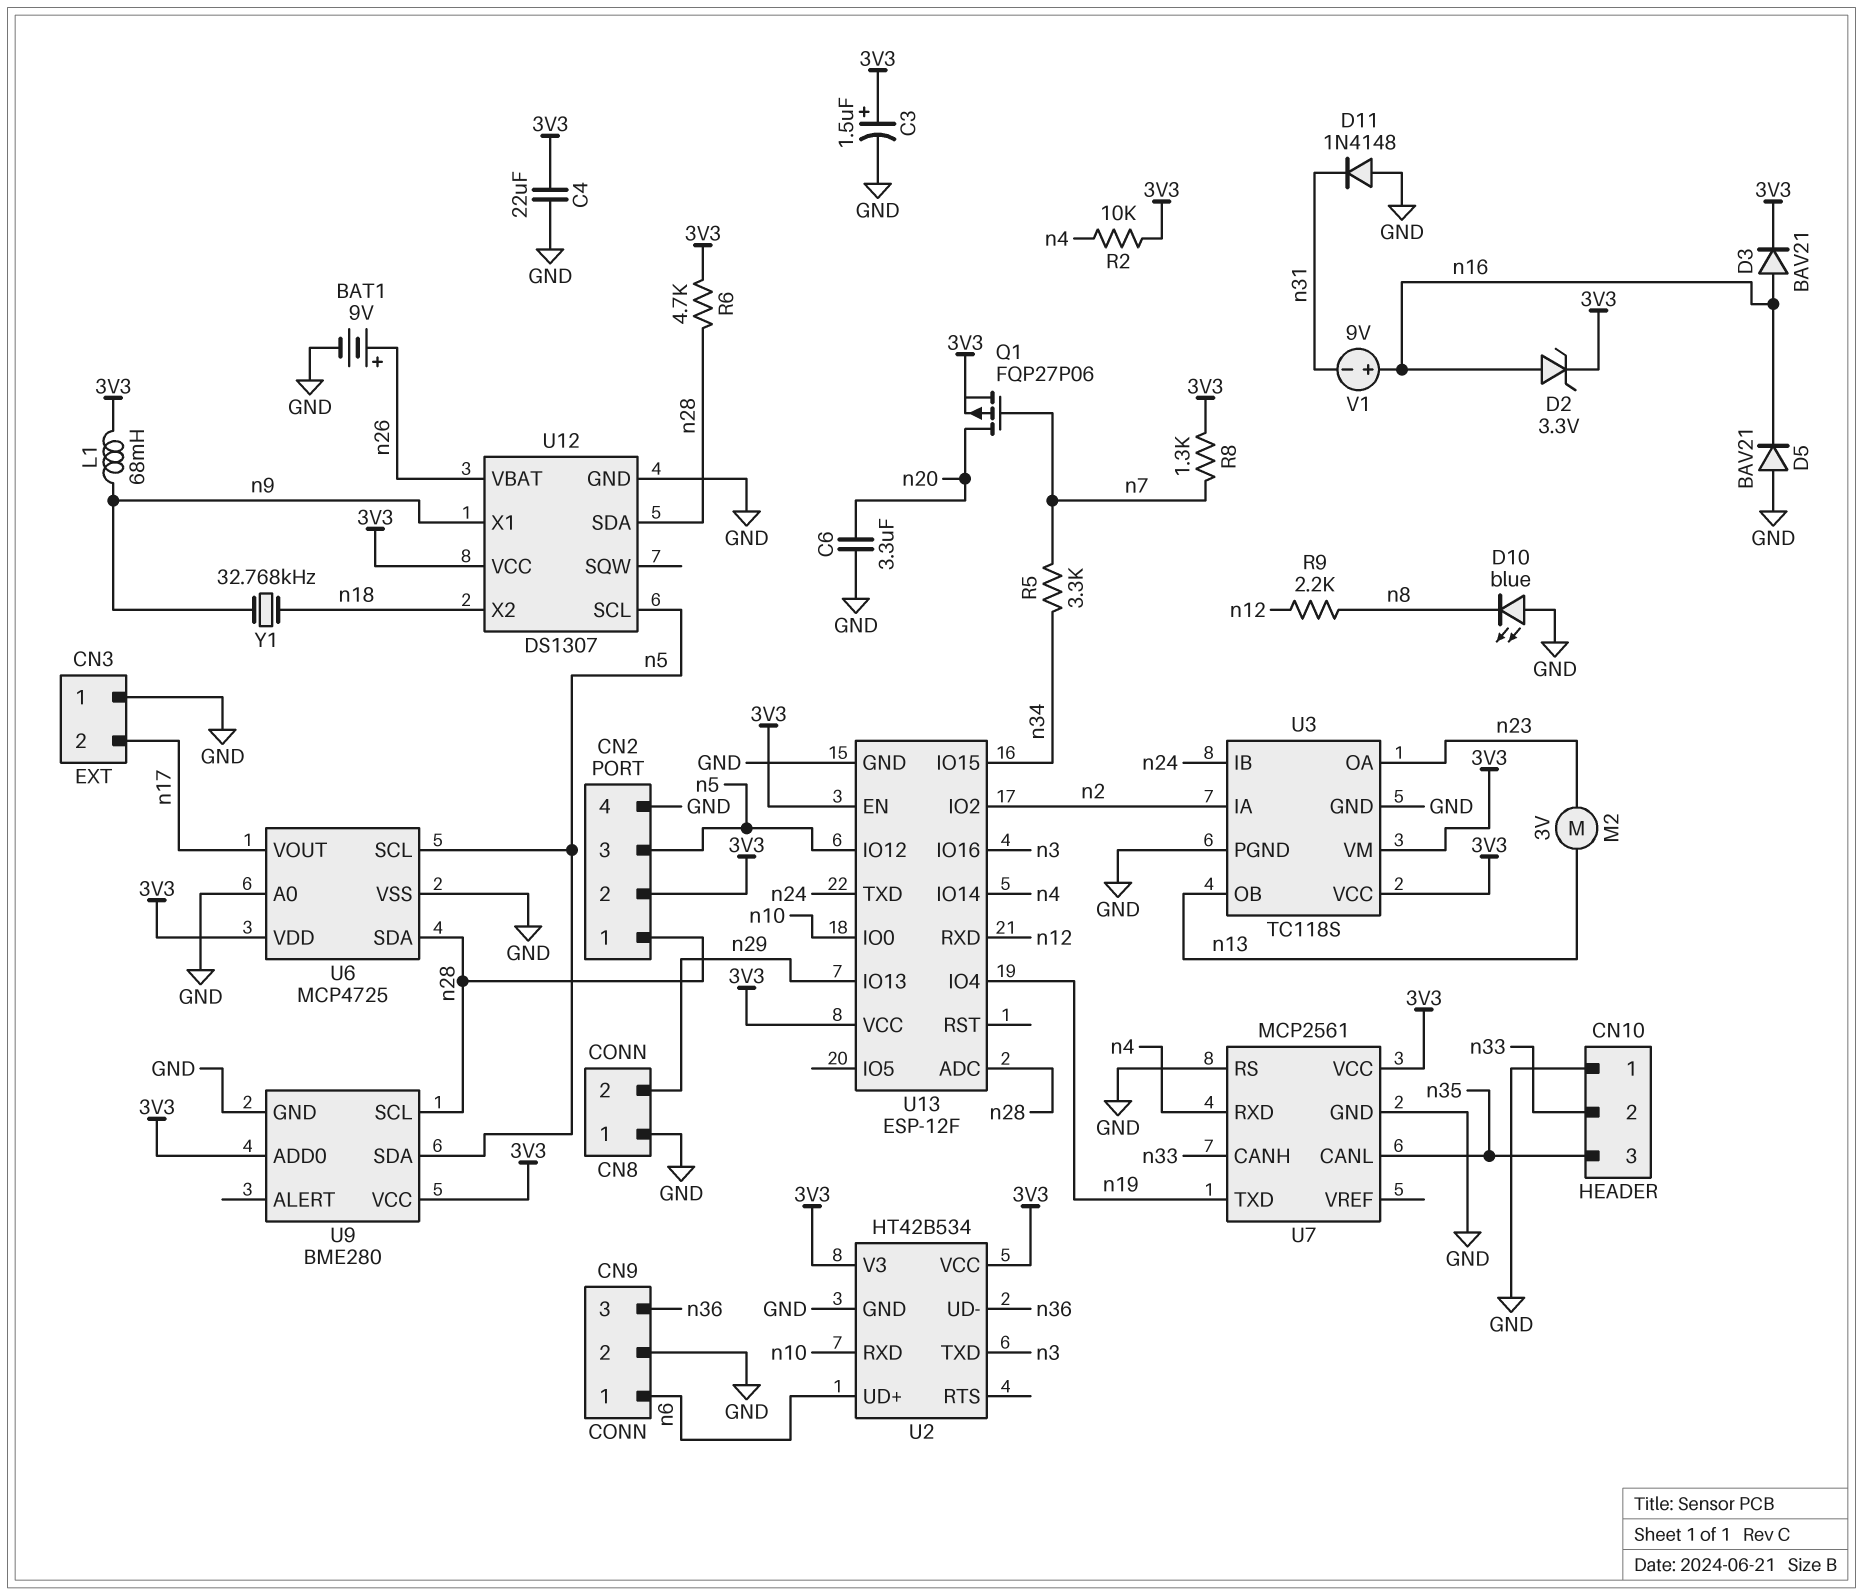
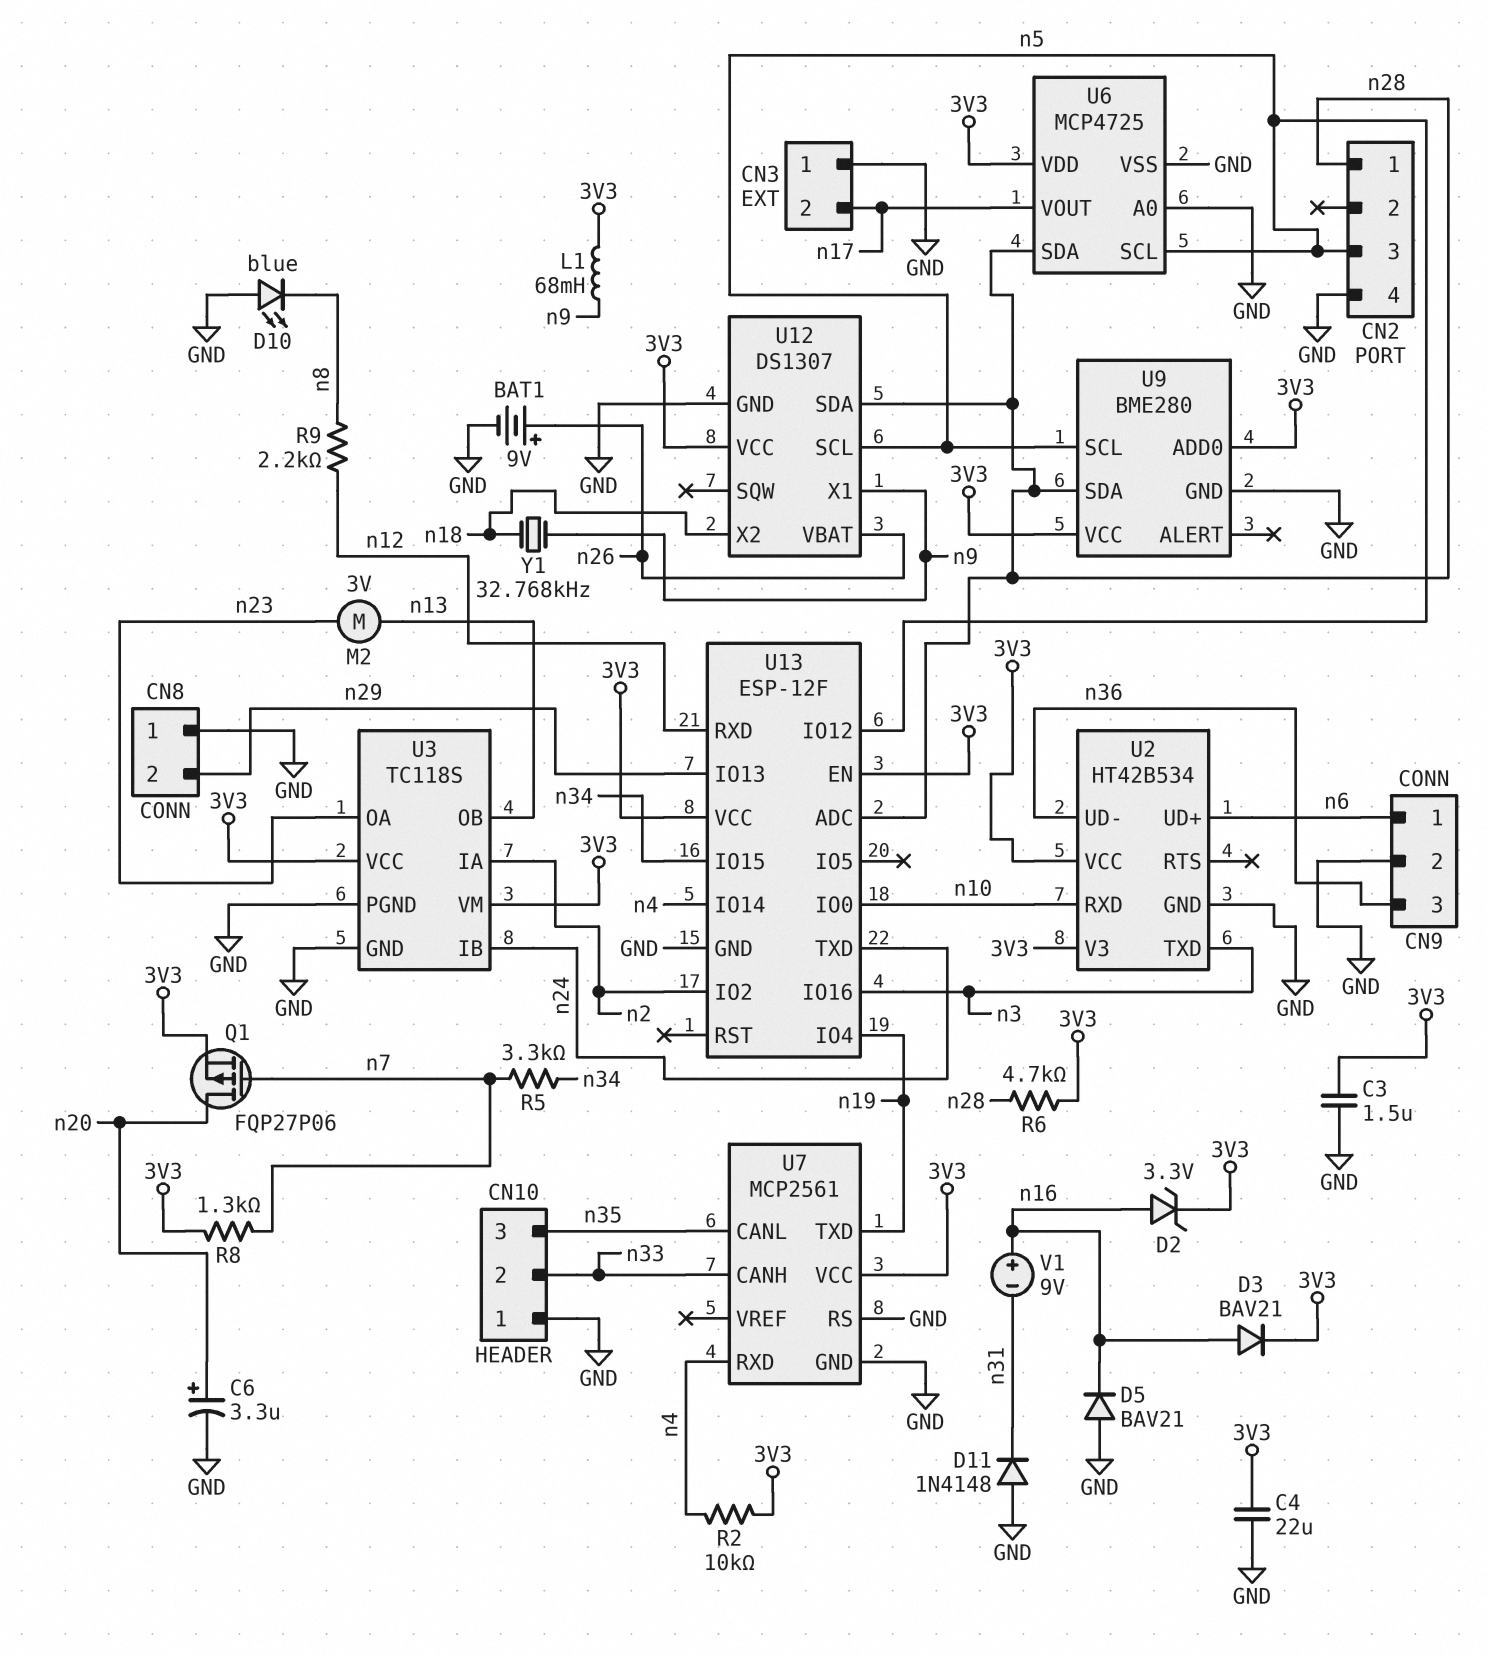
C3: 1.5uF (plus 3V3, minus GND) -> 1.5uF (3V3, GND)
C6: 3.3uF (GND, n20) -> 3.3uF (plus n20, minus GND)
CN2 pin 2: 3V3 -> none
U9 pin SCL: n28 -> n5
U9 pin SDA: n5 -> n28

